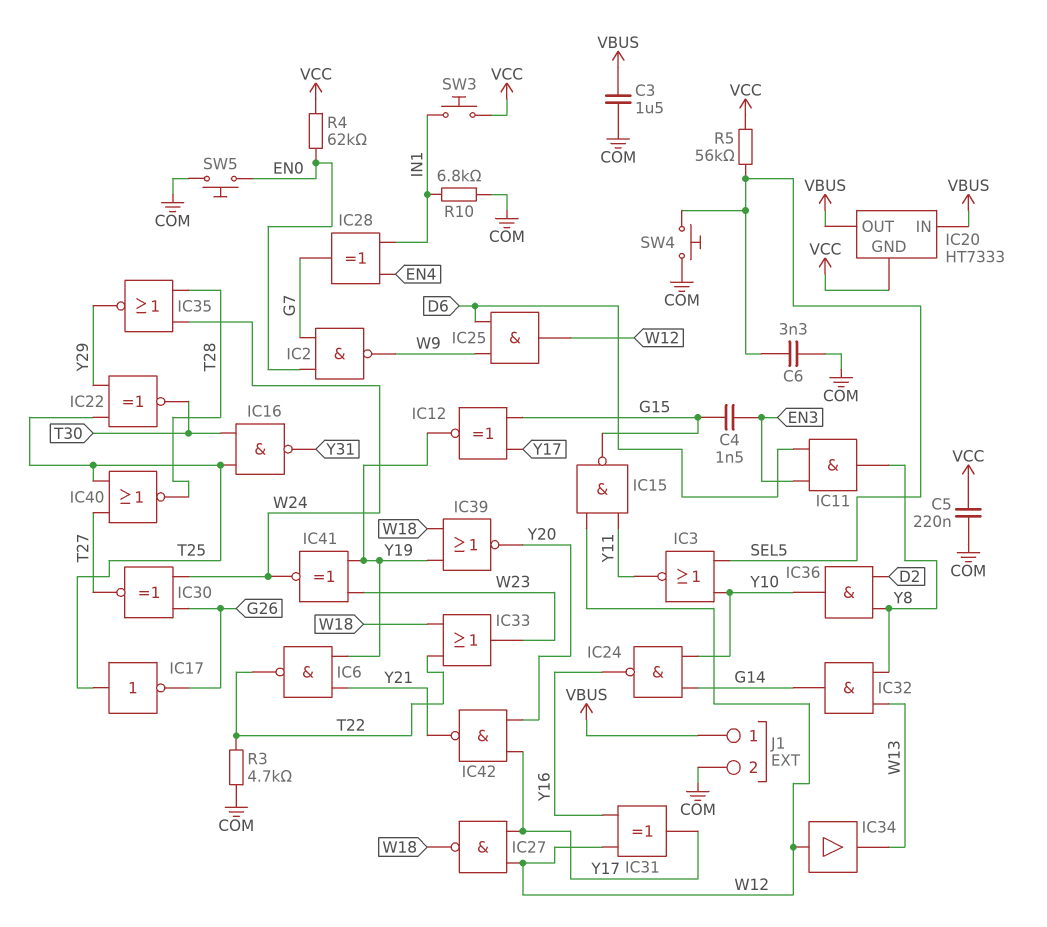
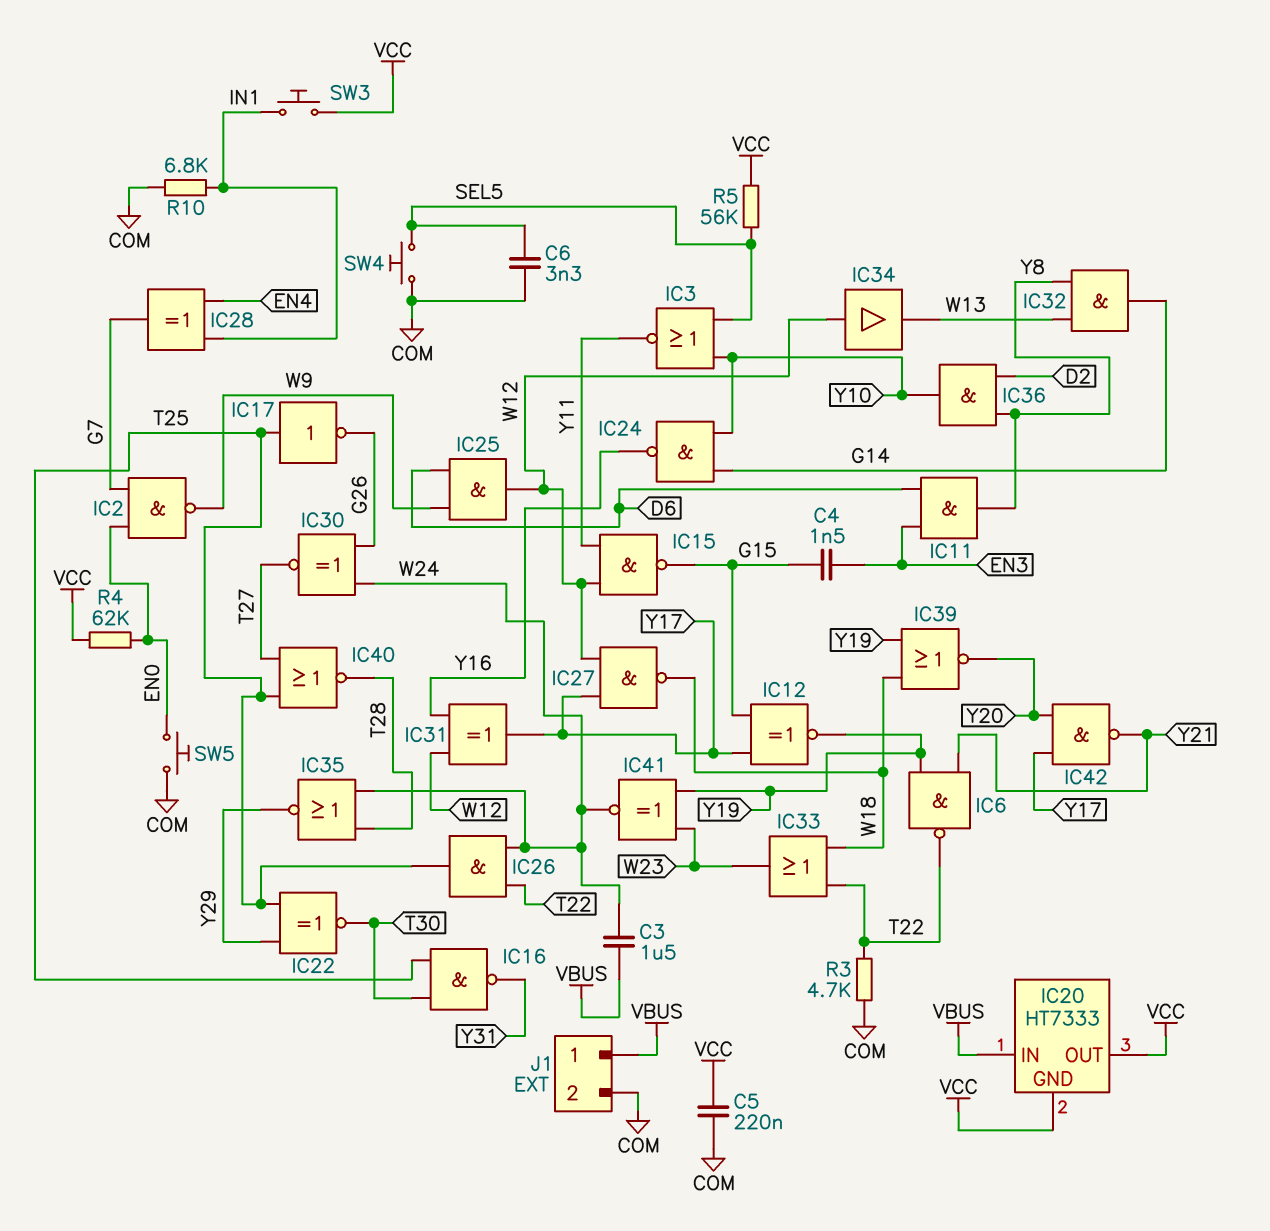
C3: 1.5uF (COM, VBUS) -> 1.5uF (VBUS, W24)
IC20 pin OUT: VBUS -> VCC
IC26: none -> AND (in T22, in W24, out T25)

